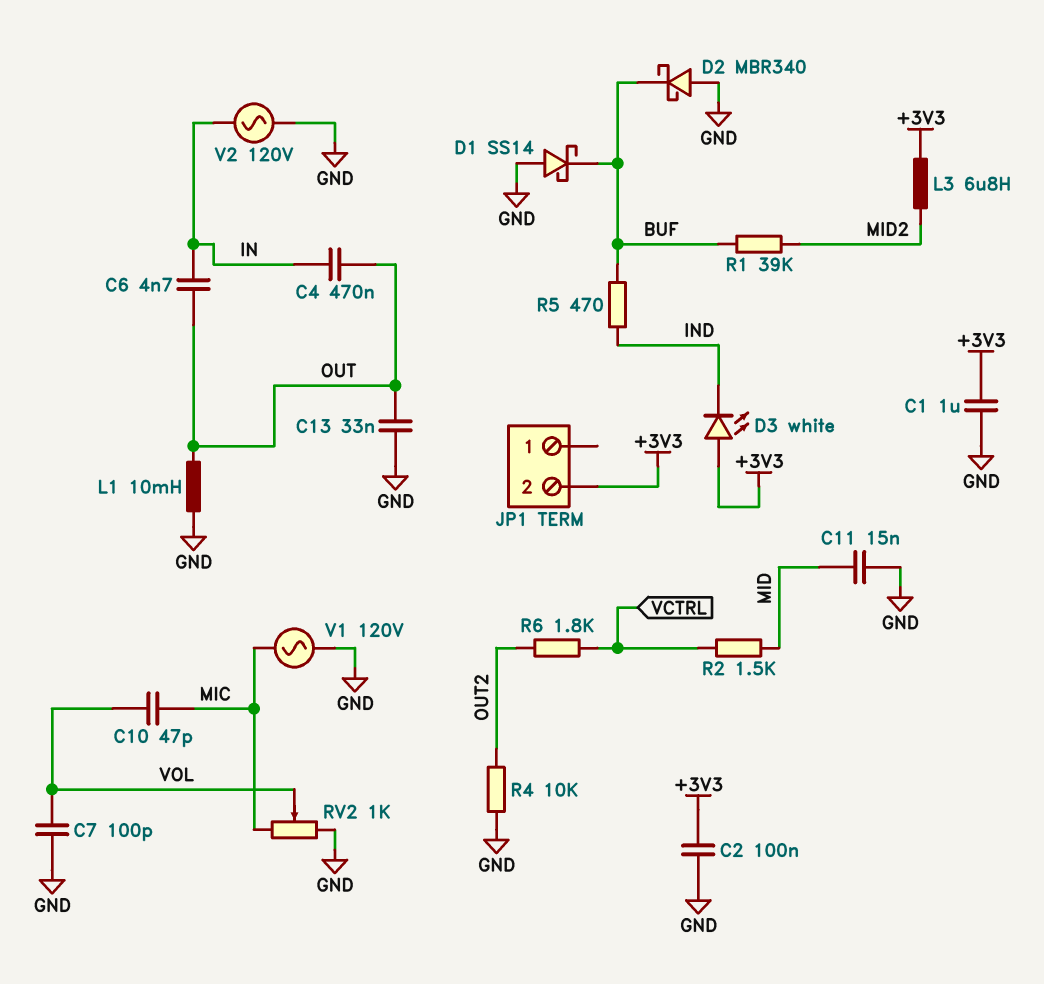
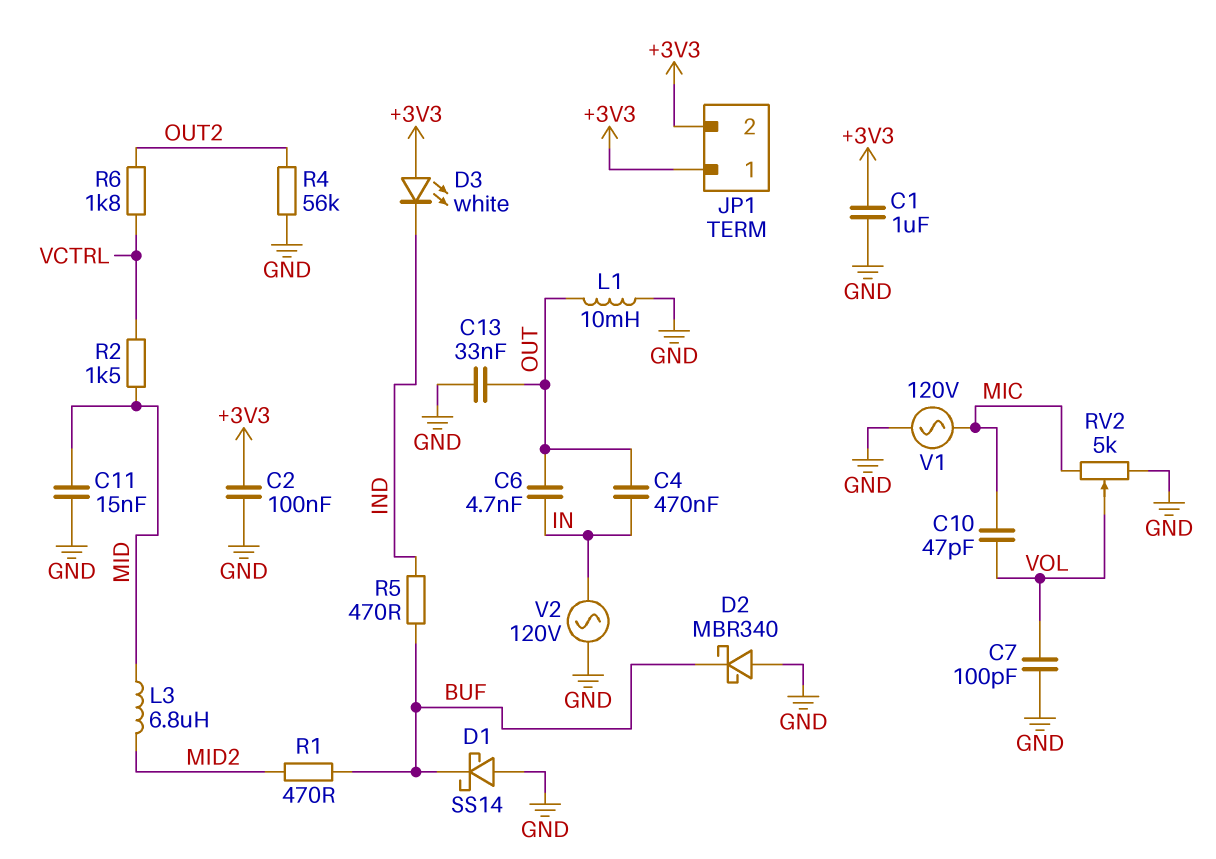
JP1 pin 1: none -> +3V3
L3: 6.8uH (+3V3, MID2) -> 6.8uH (MID, MID2)
R1: 39k (BUF, MID2) -> 470 (BUF, MID2)
R4: 10k (GND, OUT2) -> 56k (GND, OUT2)
RV2: 1k (GND, MIC, wiper VOL) -> 5k (GND, MIC, wiper VOL)

